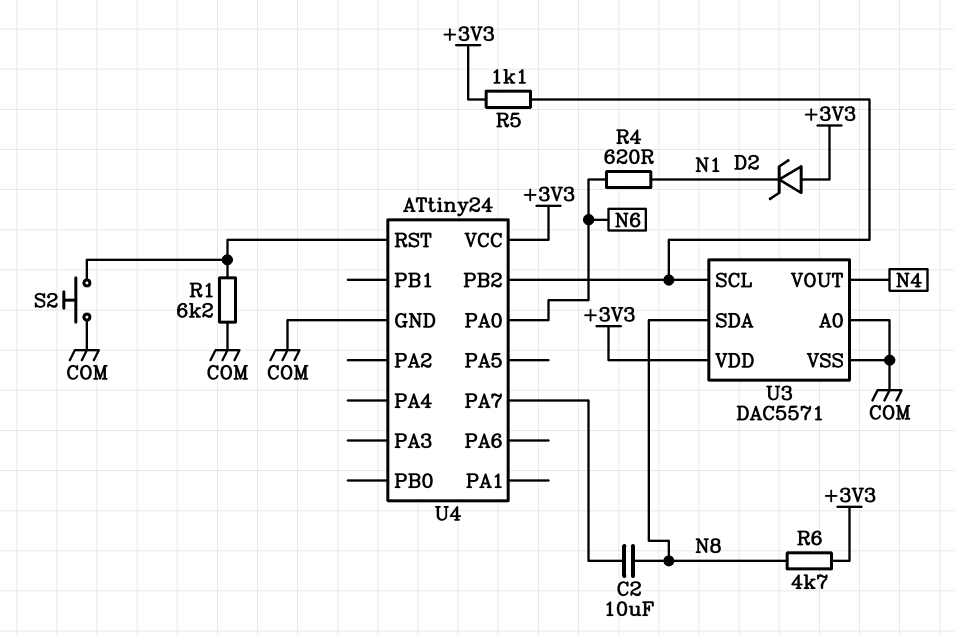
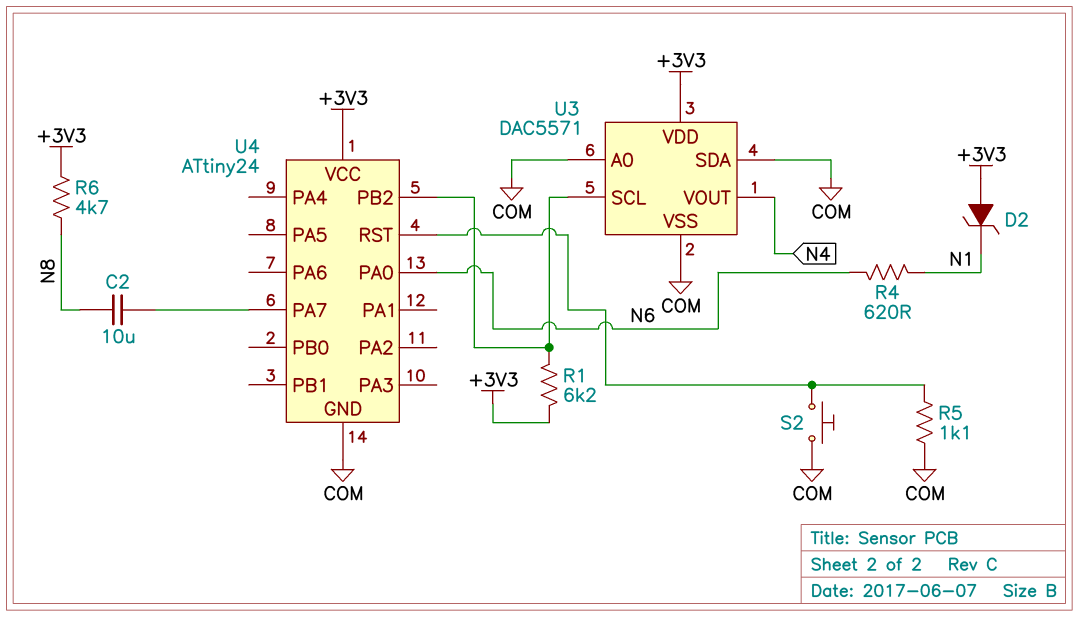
R1: 6.2k (COM, U4/RST) -> 6.2k (+3V3, U3/SCL)
R5: 1.1k (+3V3, U3/SCL) -> 1.1k (COM, U4/RST)
U3 pin SDA: N8 -> COM

